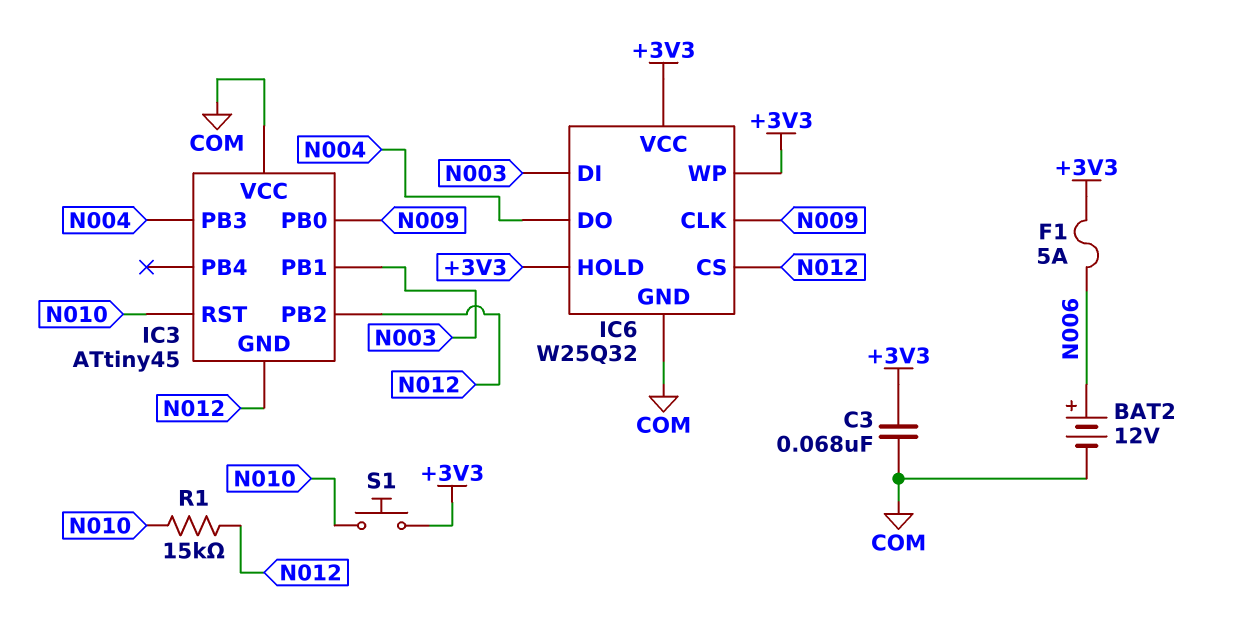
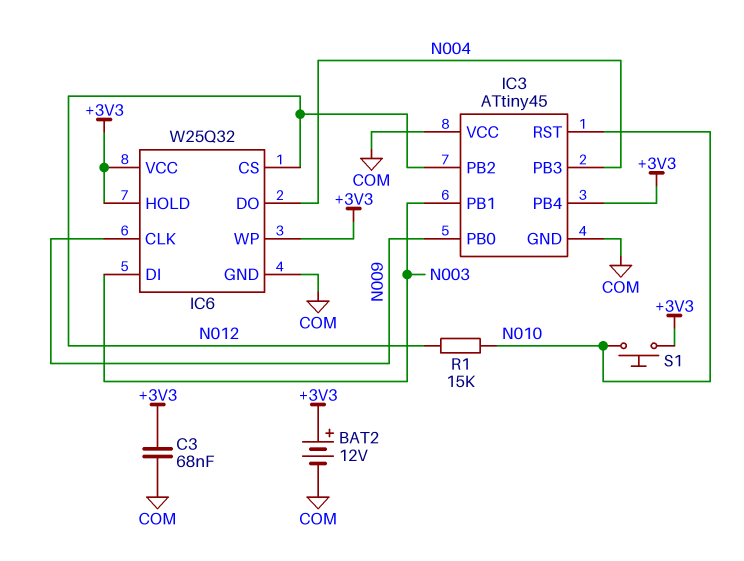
BAT2: 12V (plus N006, minus COM) -> 12V (plus +3V3, minus COM)
F1: 5A (+3V3, N006) -> none
IC3 pin GND: N012 -> COM
IC3 pin PB4: none -> +3V3

